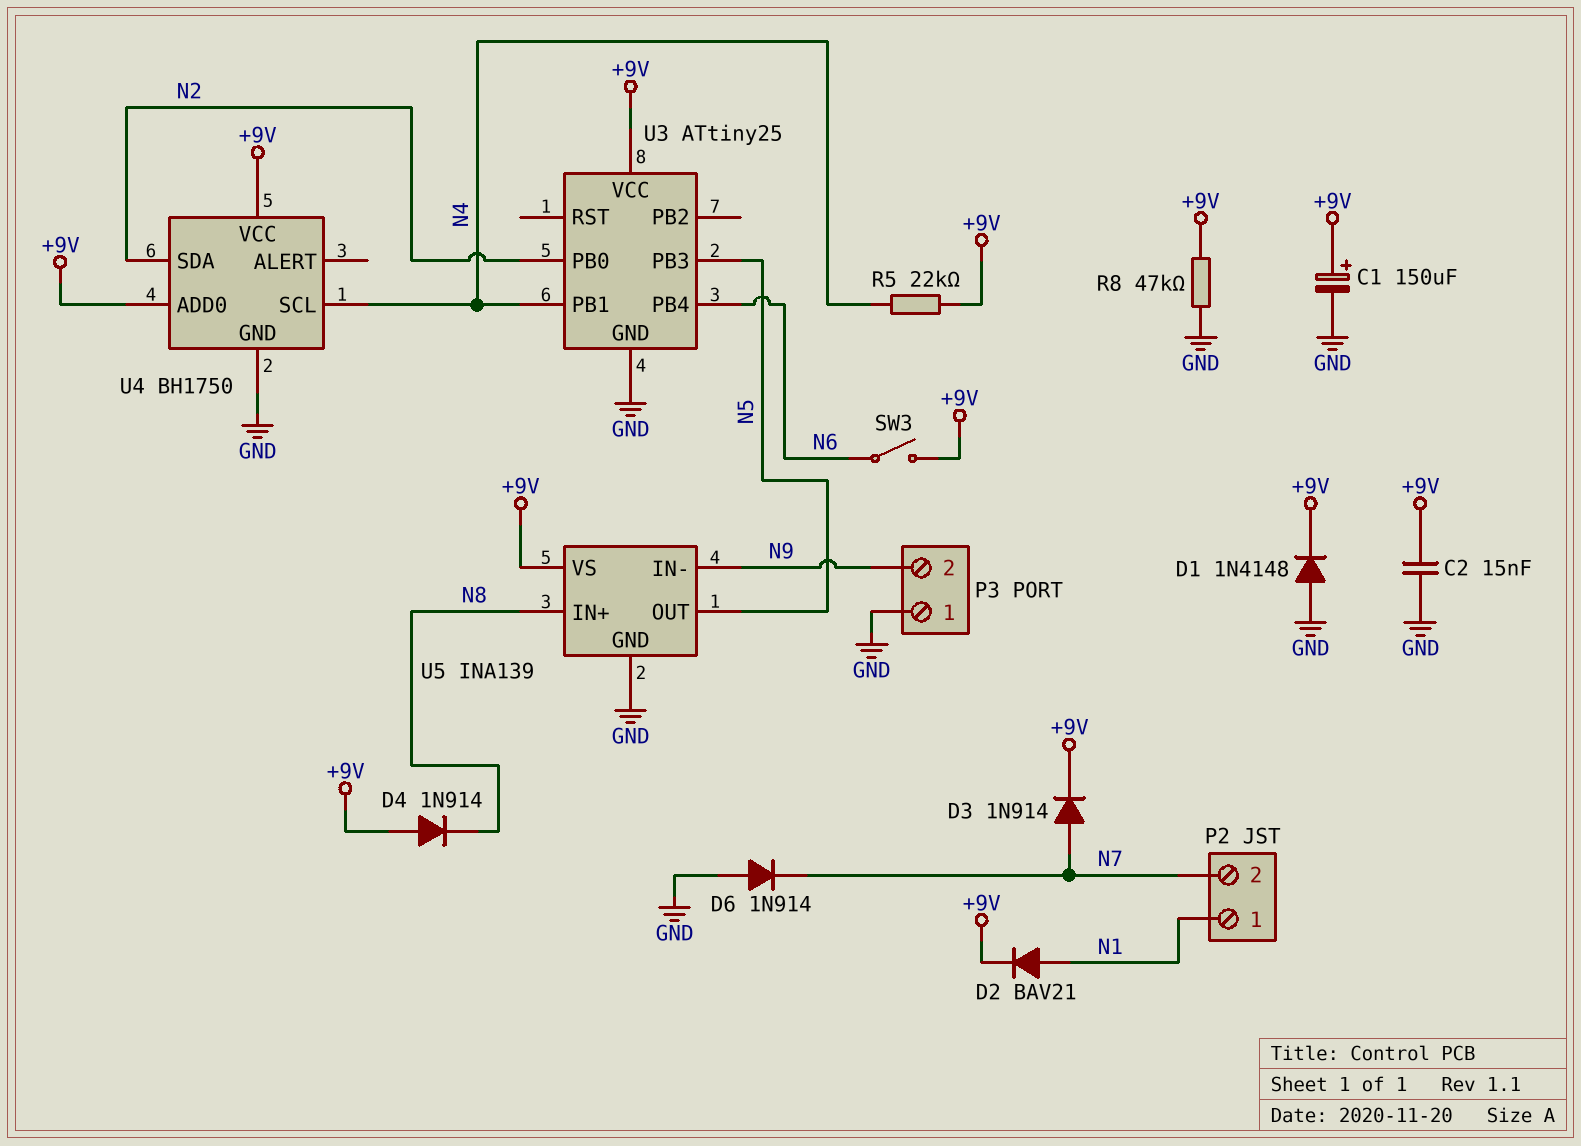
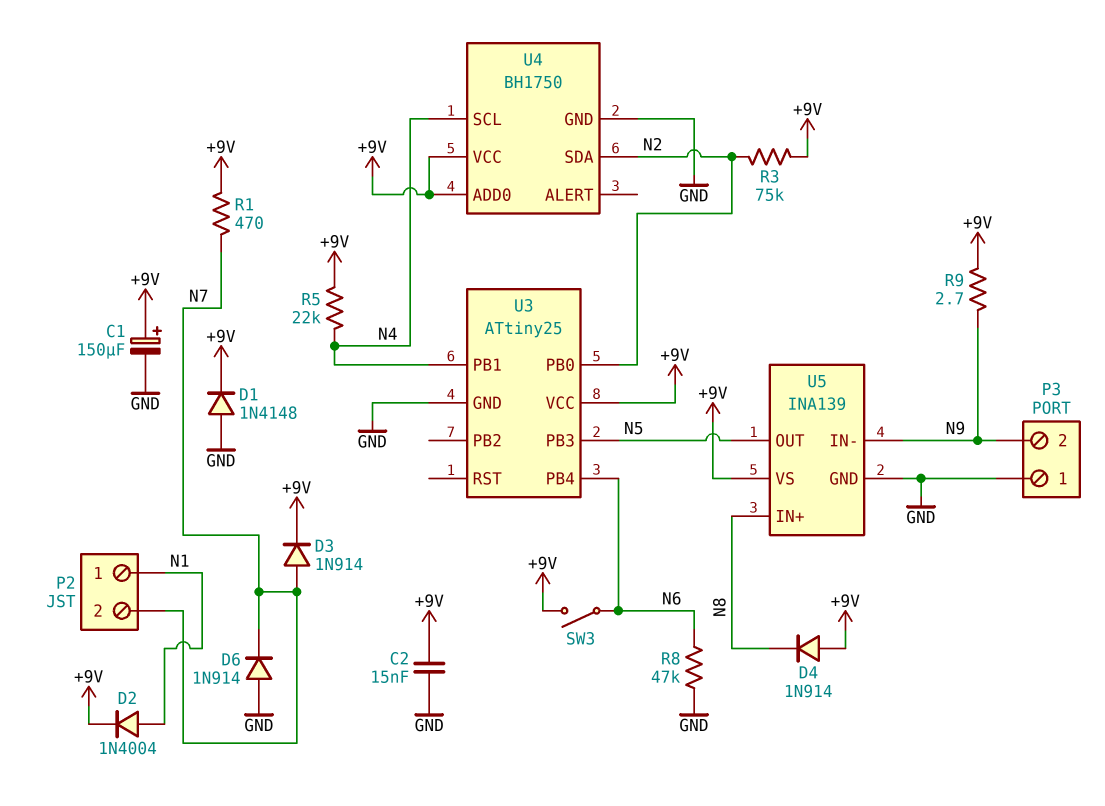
D2: diode BAV21 (A N1, K +9V) -> diode 1N4004 (A N1, K +9V)
R1: none -> 470 (+9V, N7)
R3: none -> 75k (+9V, N2)
R8: 47k (+9V, GND) -> 47k (GND, N6)
R9: none -> 2.7 (+9V, N9)

